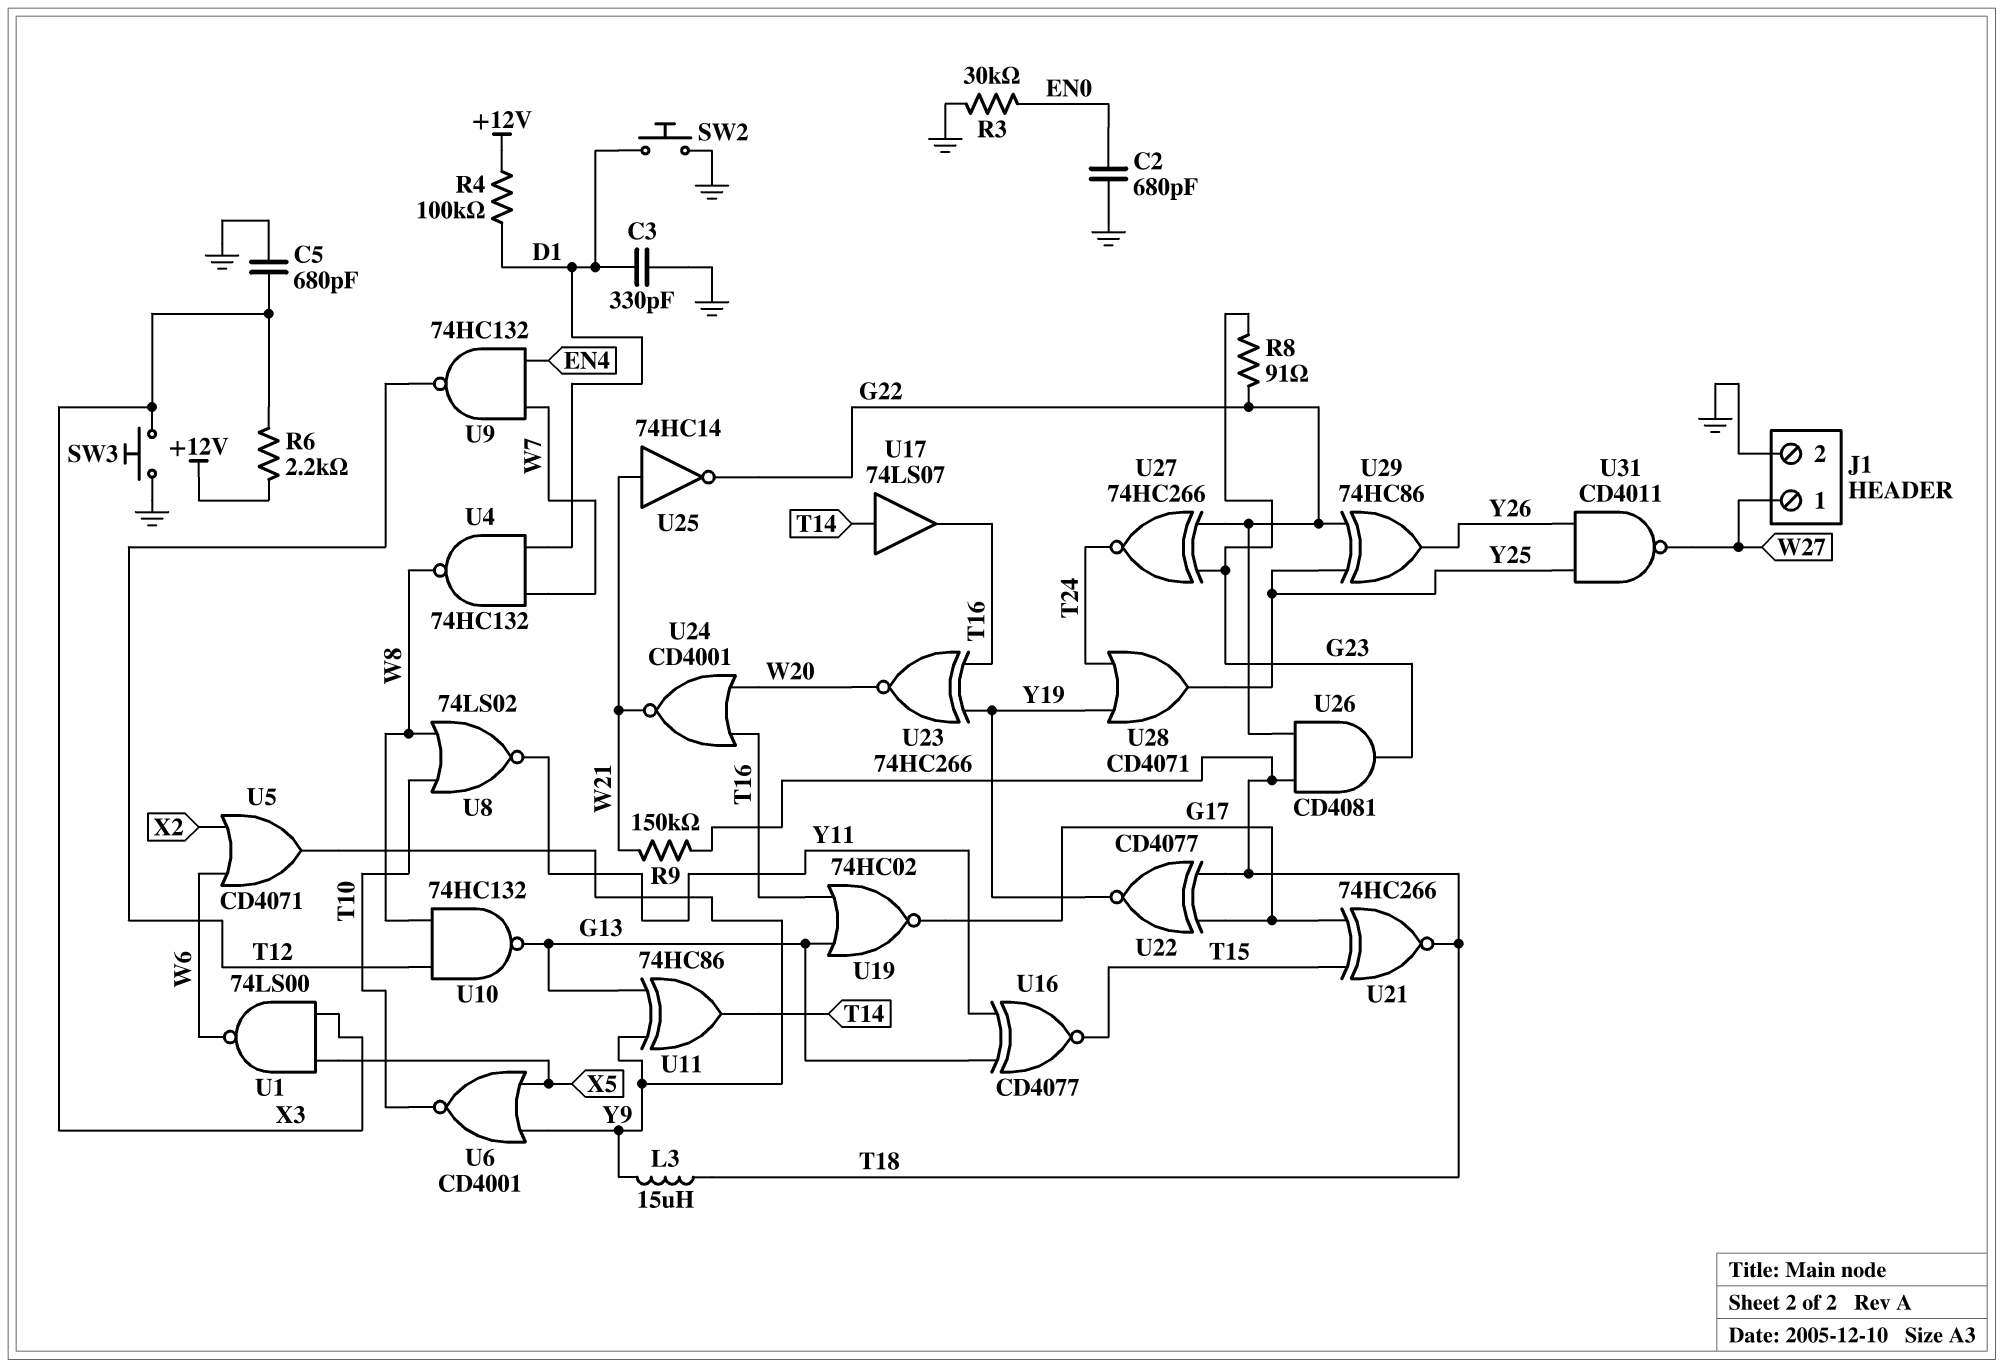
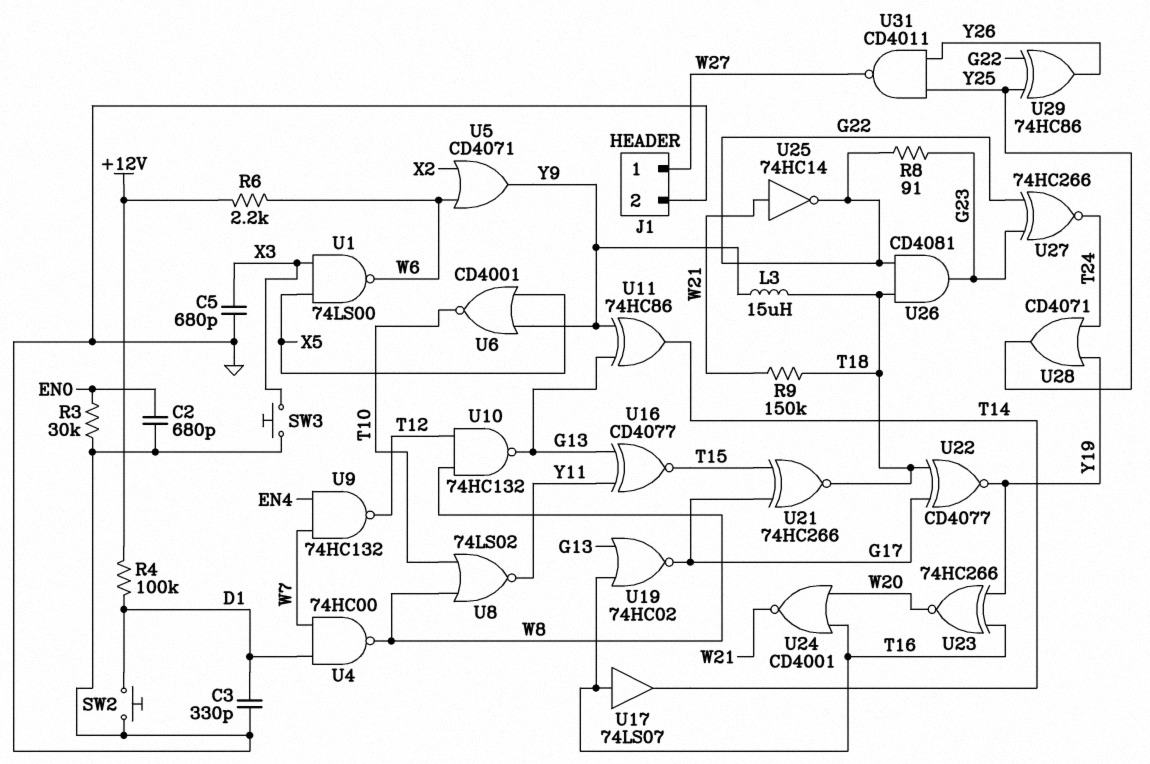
R6: 2.2k (+12V, X3) -> 2.2k (+12V, W6)
U4: NAND 74HC132 (in D1, in W7, out W8) -> NAND 74HC00 (in D1, in W7, out W8)
U17: buffer 74LS07 (in T14, out T16) -> buffer 74LS07 (in T16, out T14)

